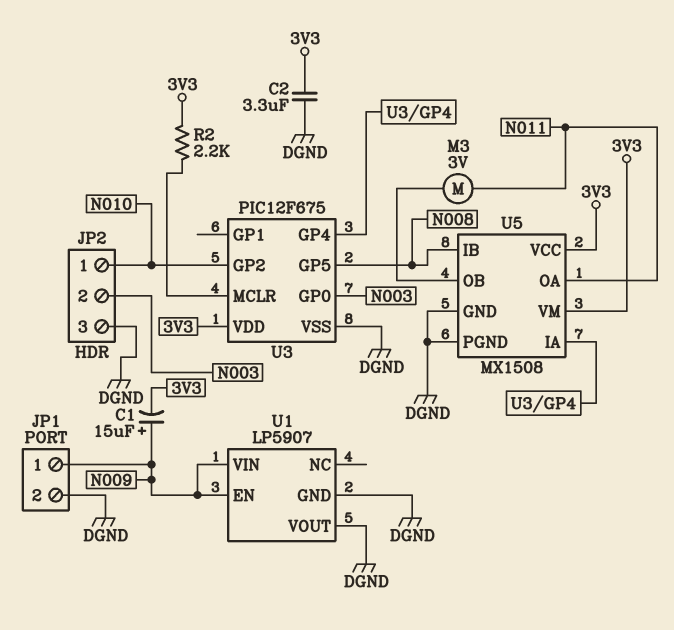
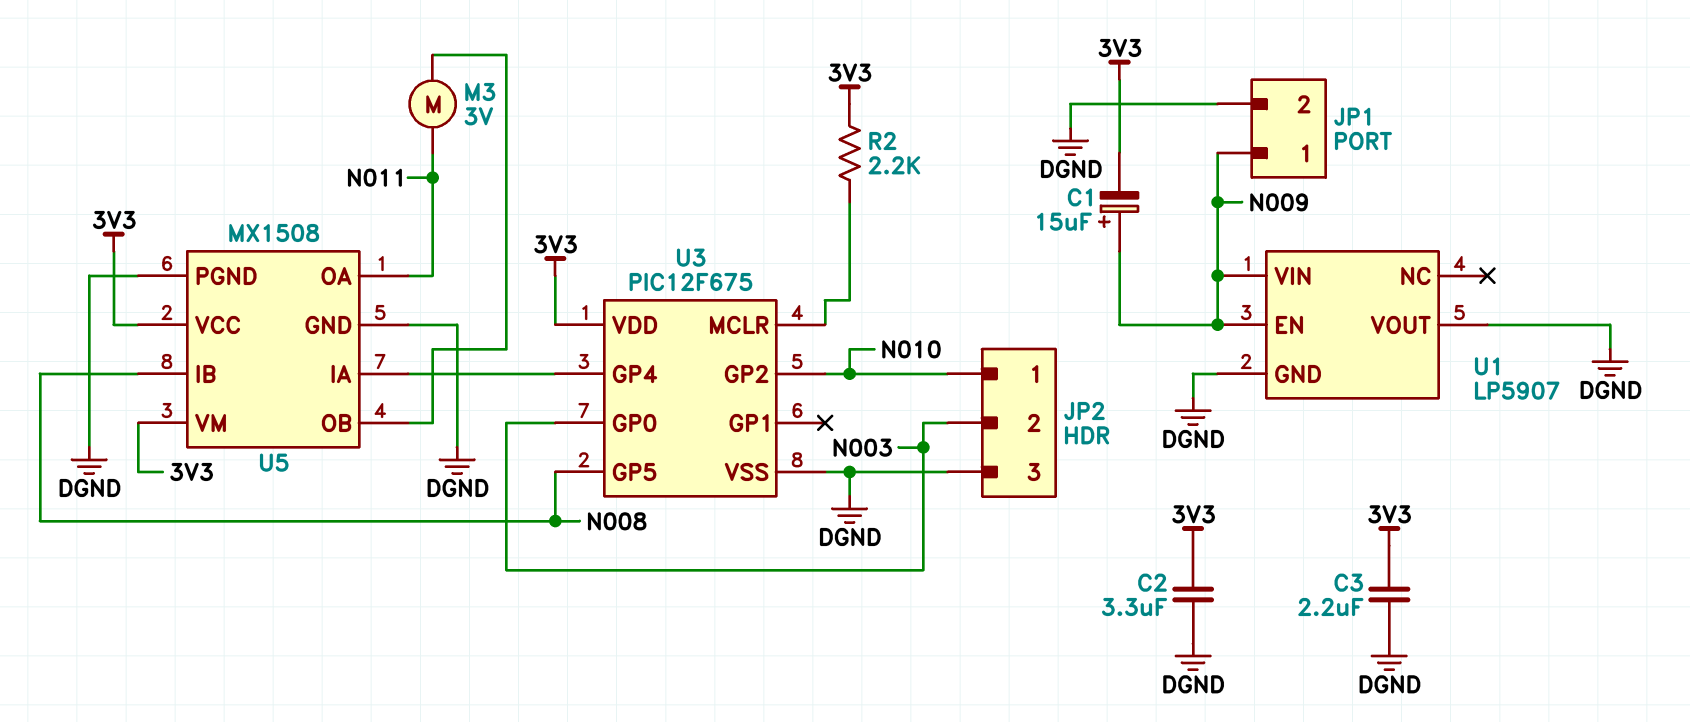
C3: none -> 2.2uF (3V3, DGND)

